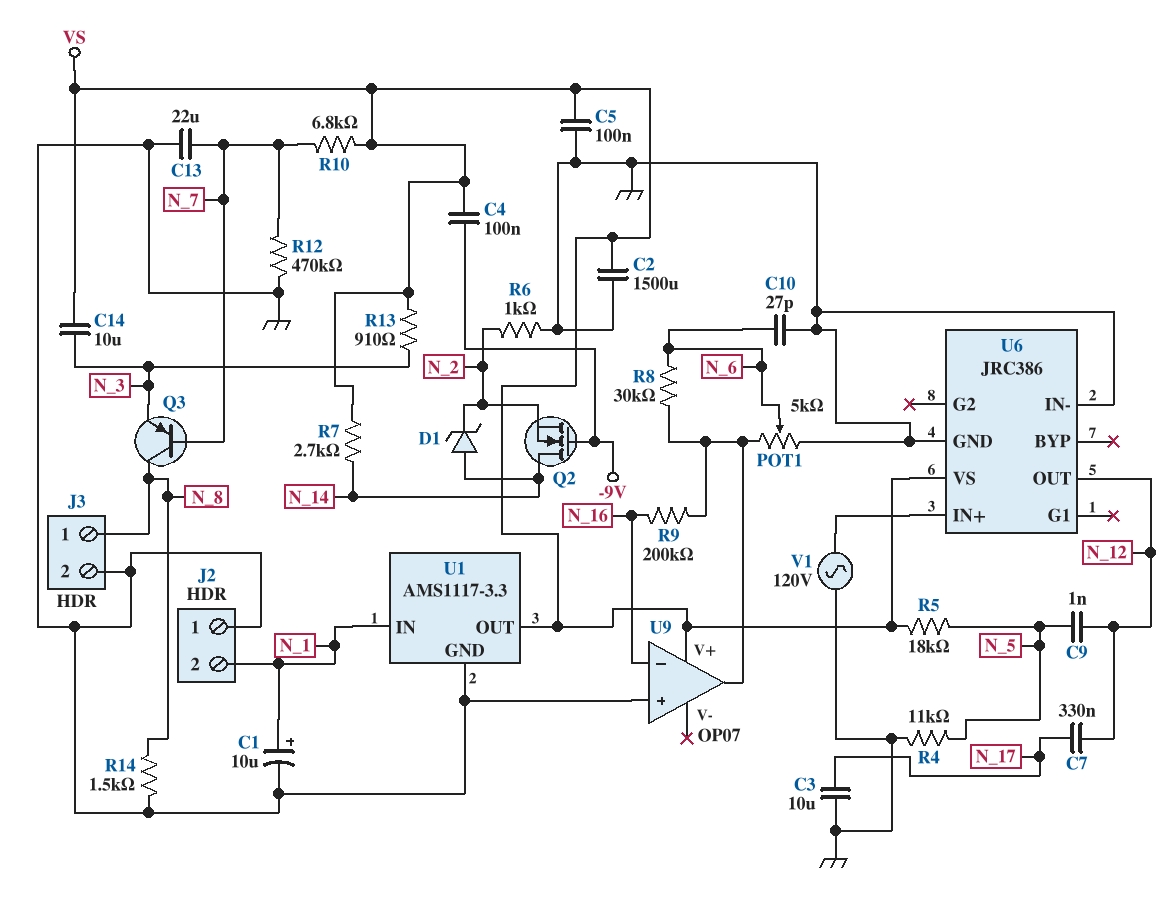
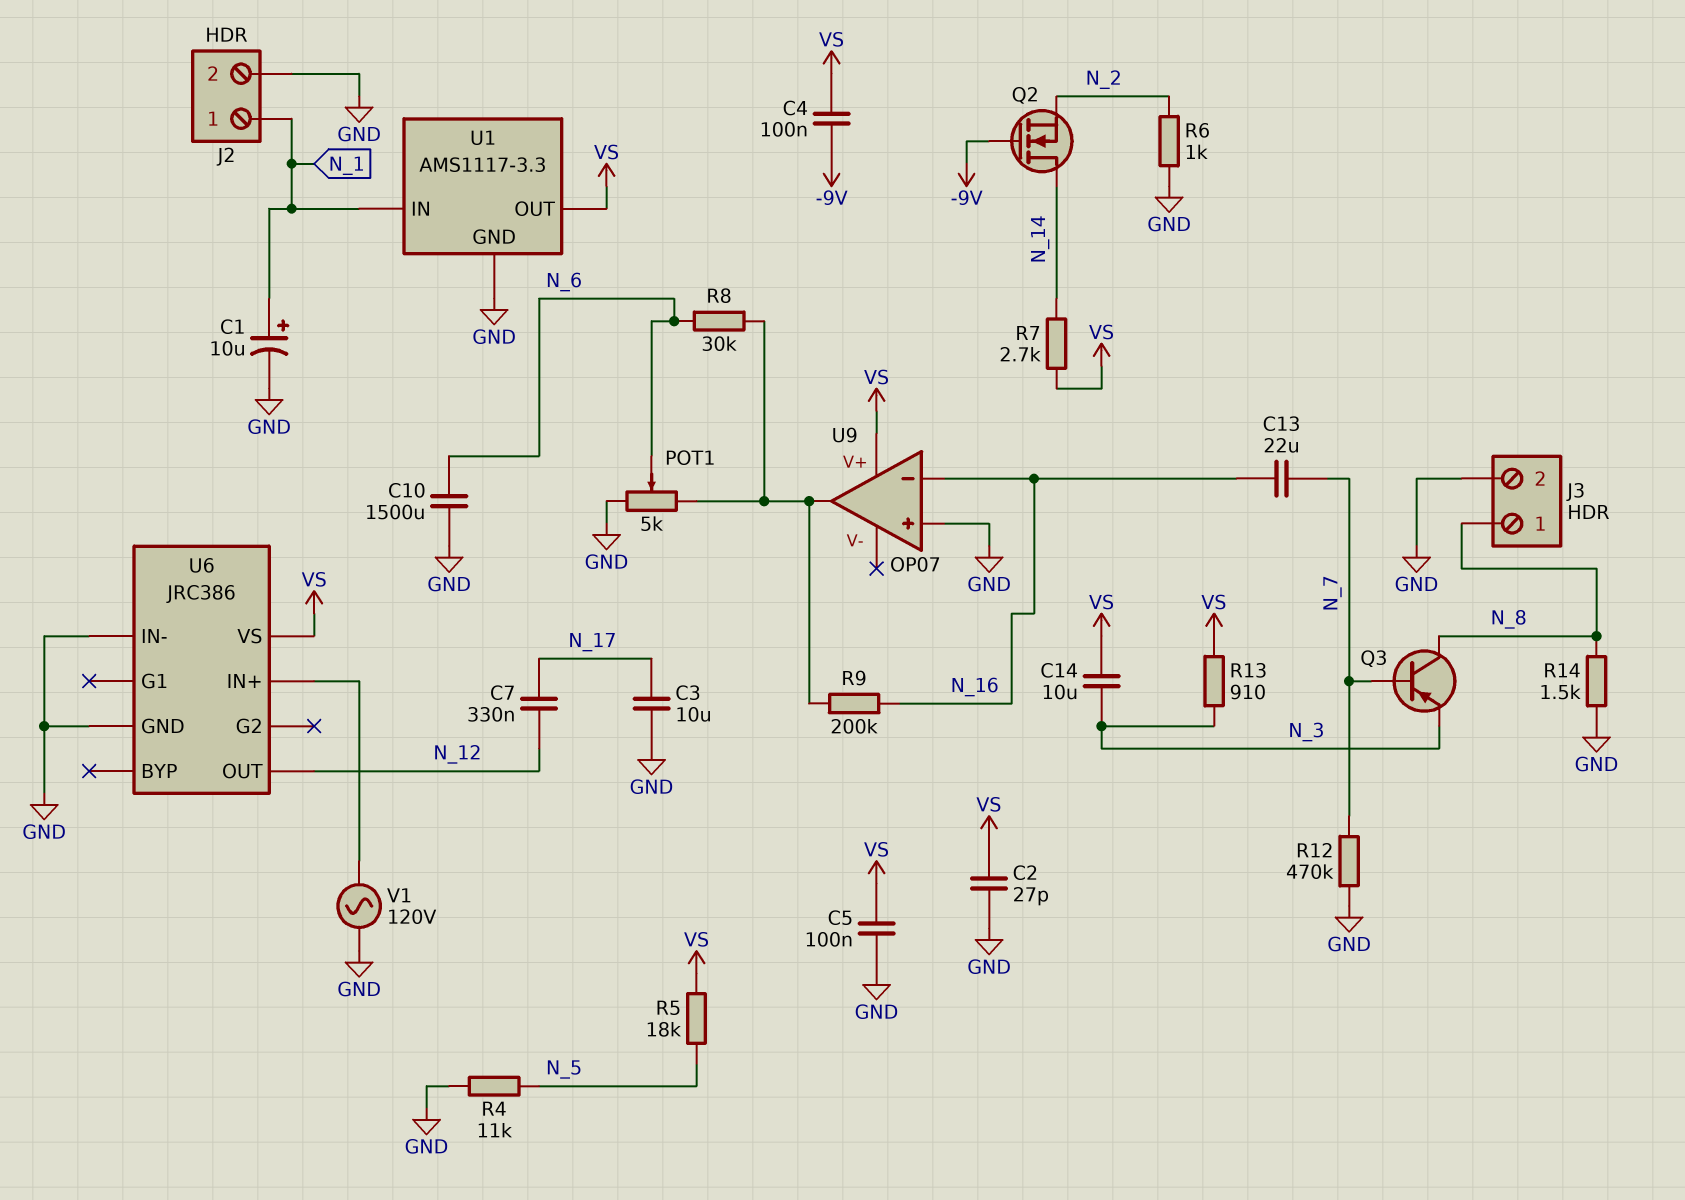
C2: 1500uF (GND, VS) -> 27pF (GND, VS)
C9: 1nF (N_5, N_12) -> none
C10: 27pF (GND, N_6) -> 1500uF (GND, N_6)
C13: 22uF (GND, N_7) -> 22uF (N_7, N_16)
D1: zener (A N_14, K N_2) -> none
J2 pin 1: GND -> N_1
J2 pin 2: N_1 -> GND
R10: 6.8k (N_7, VS) -> none

